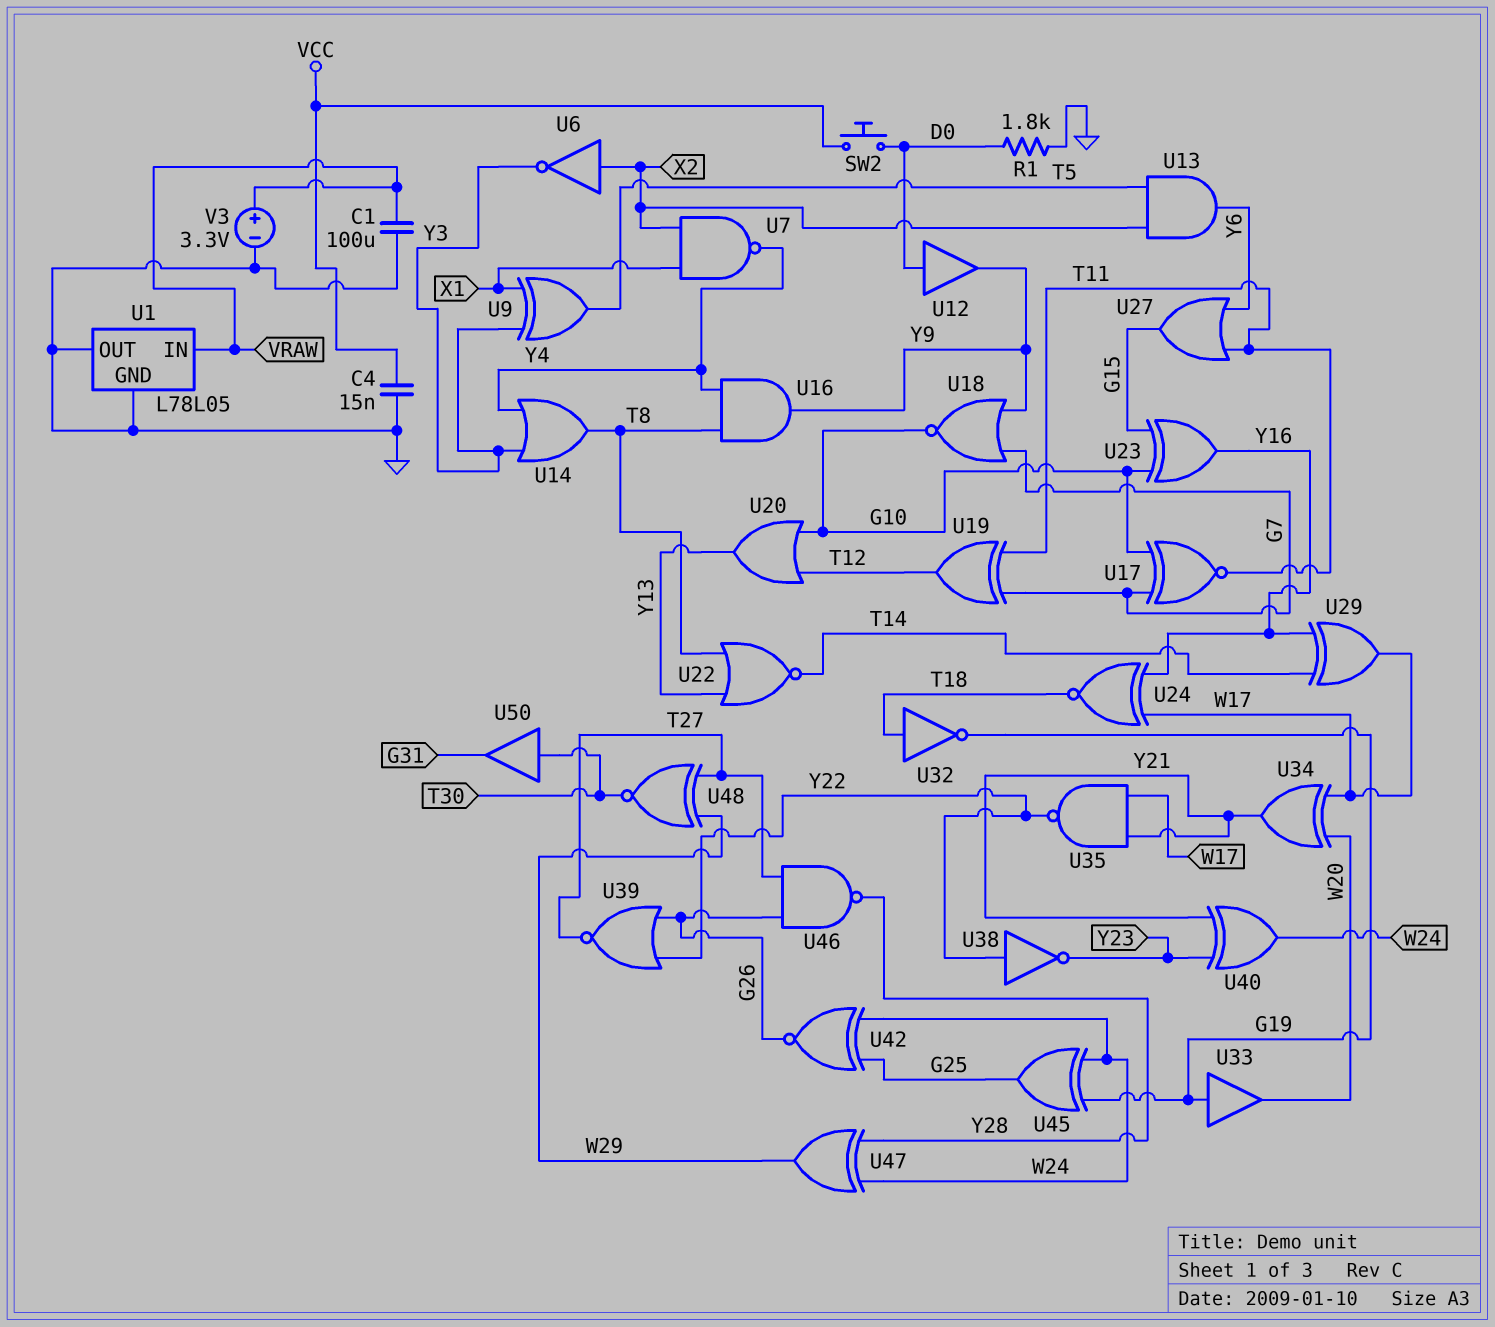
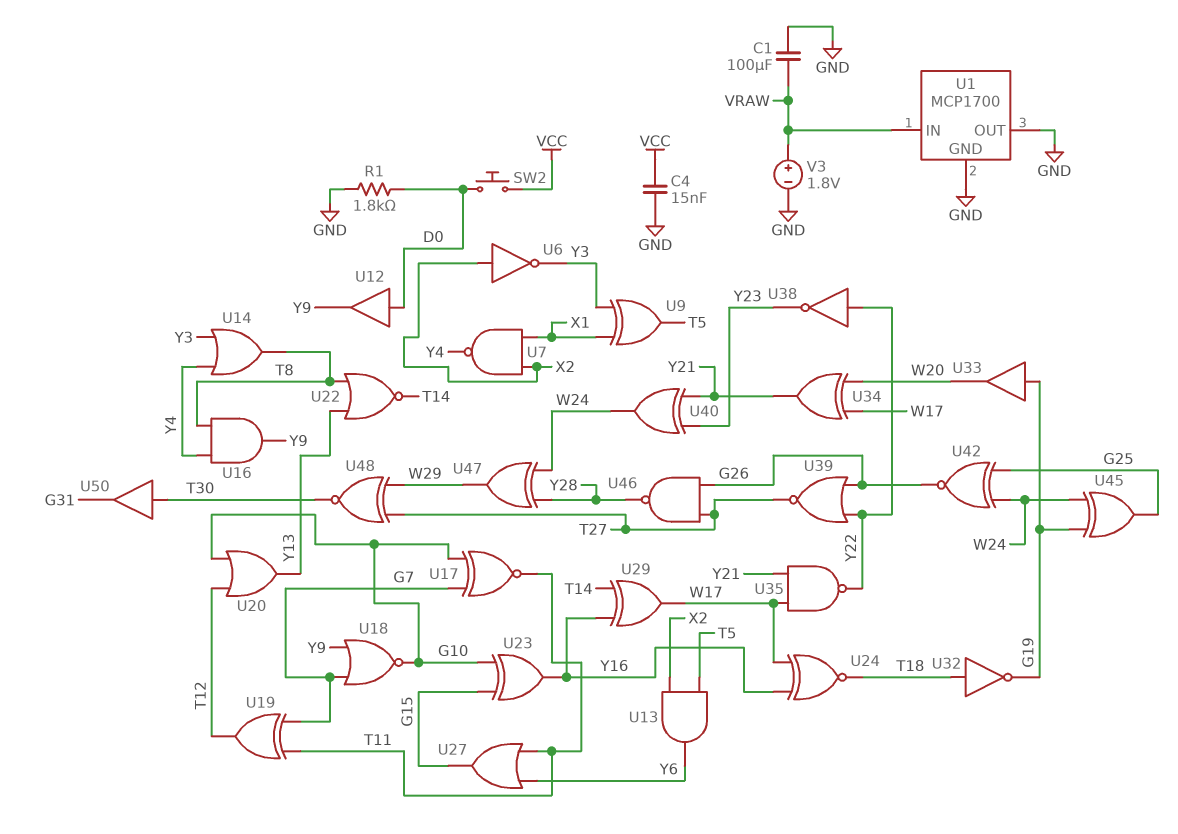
U1: L78L05 -> MCP1700
V3: 3.3V (plus VRAW, minus GND) -> 1.8V (plus VRAW, minus GND)

